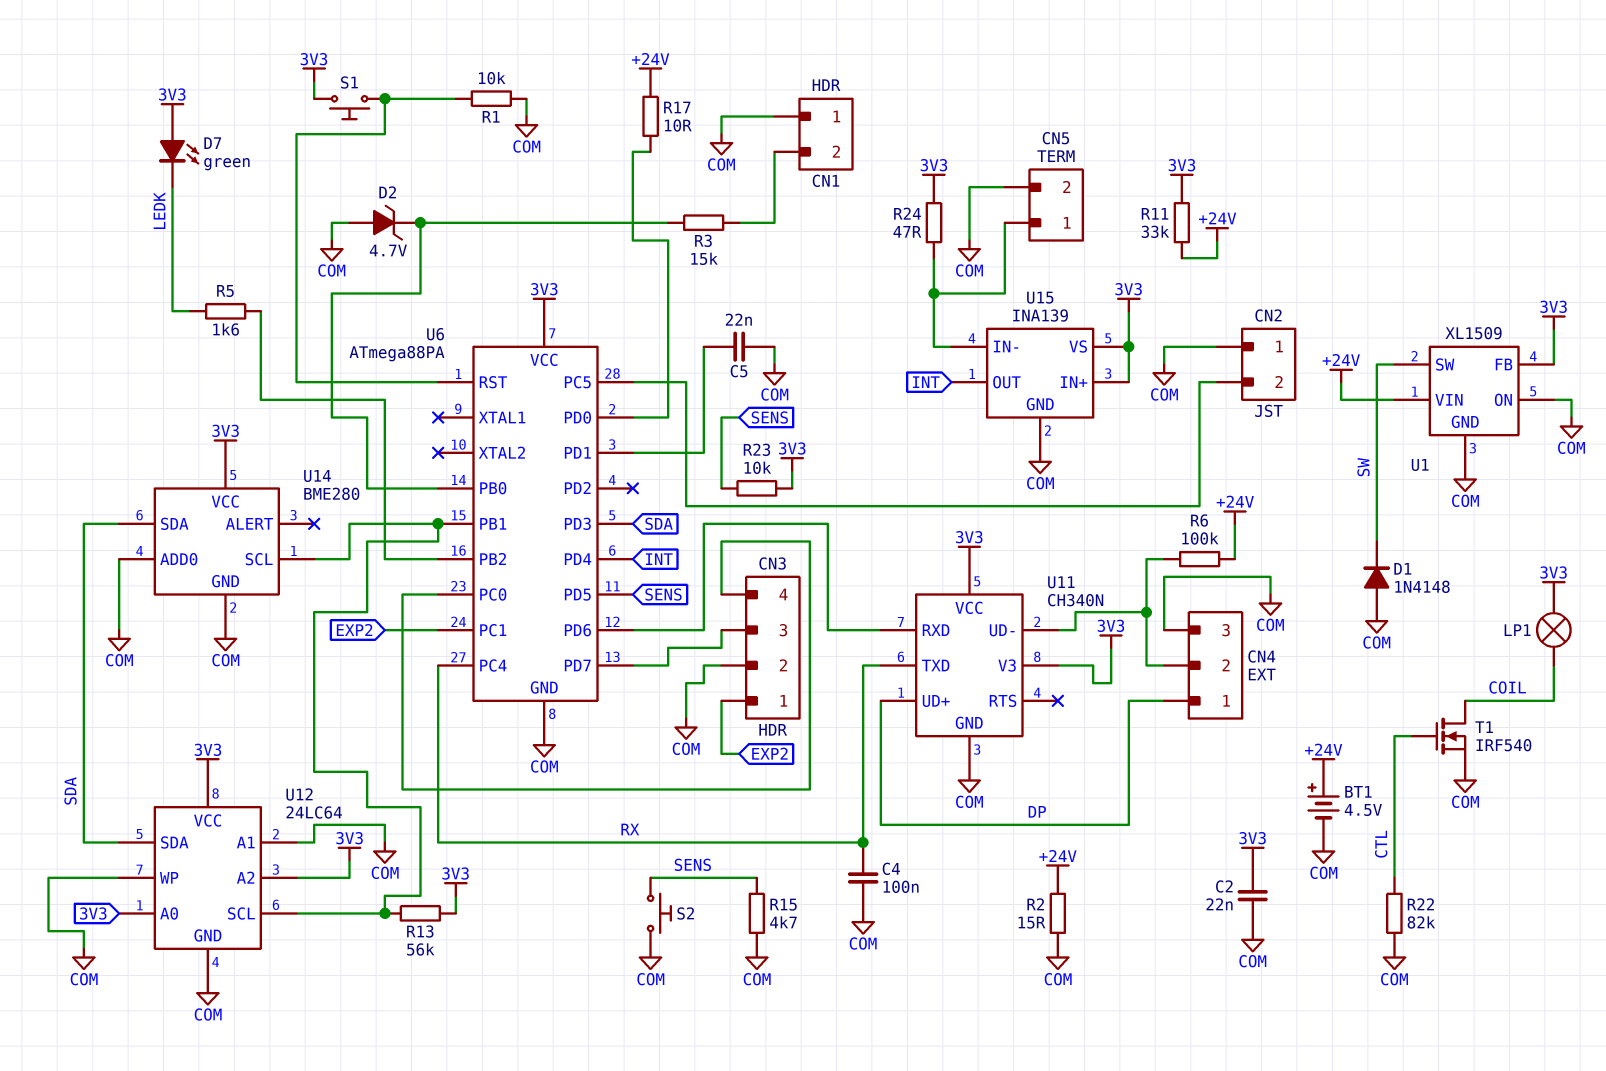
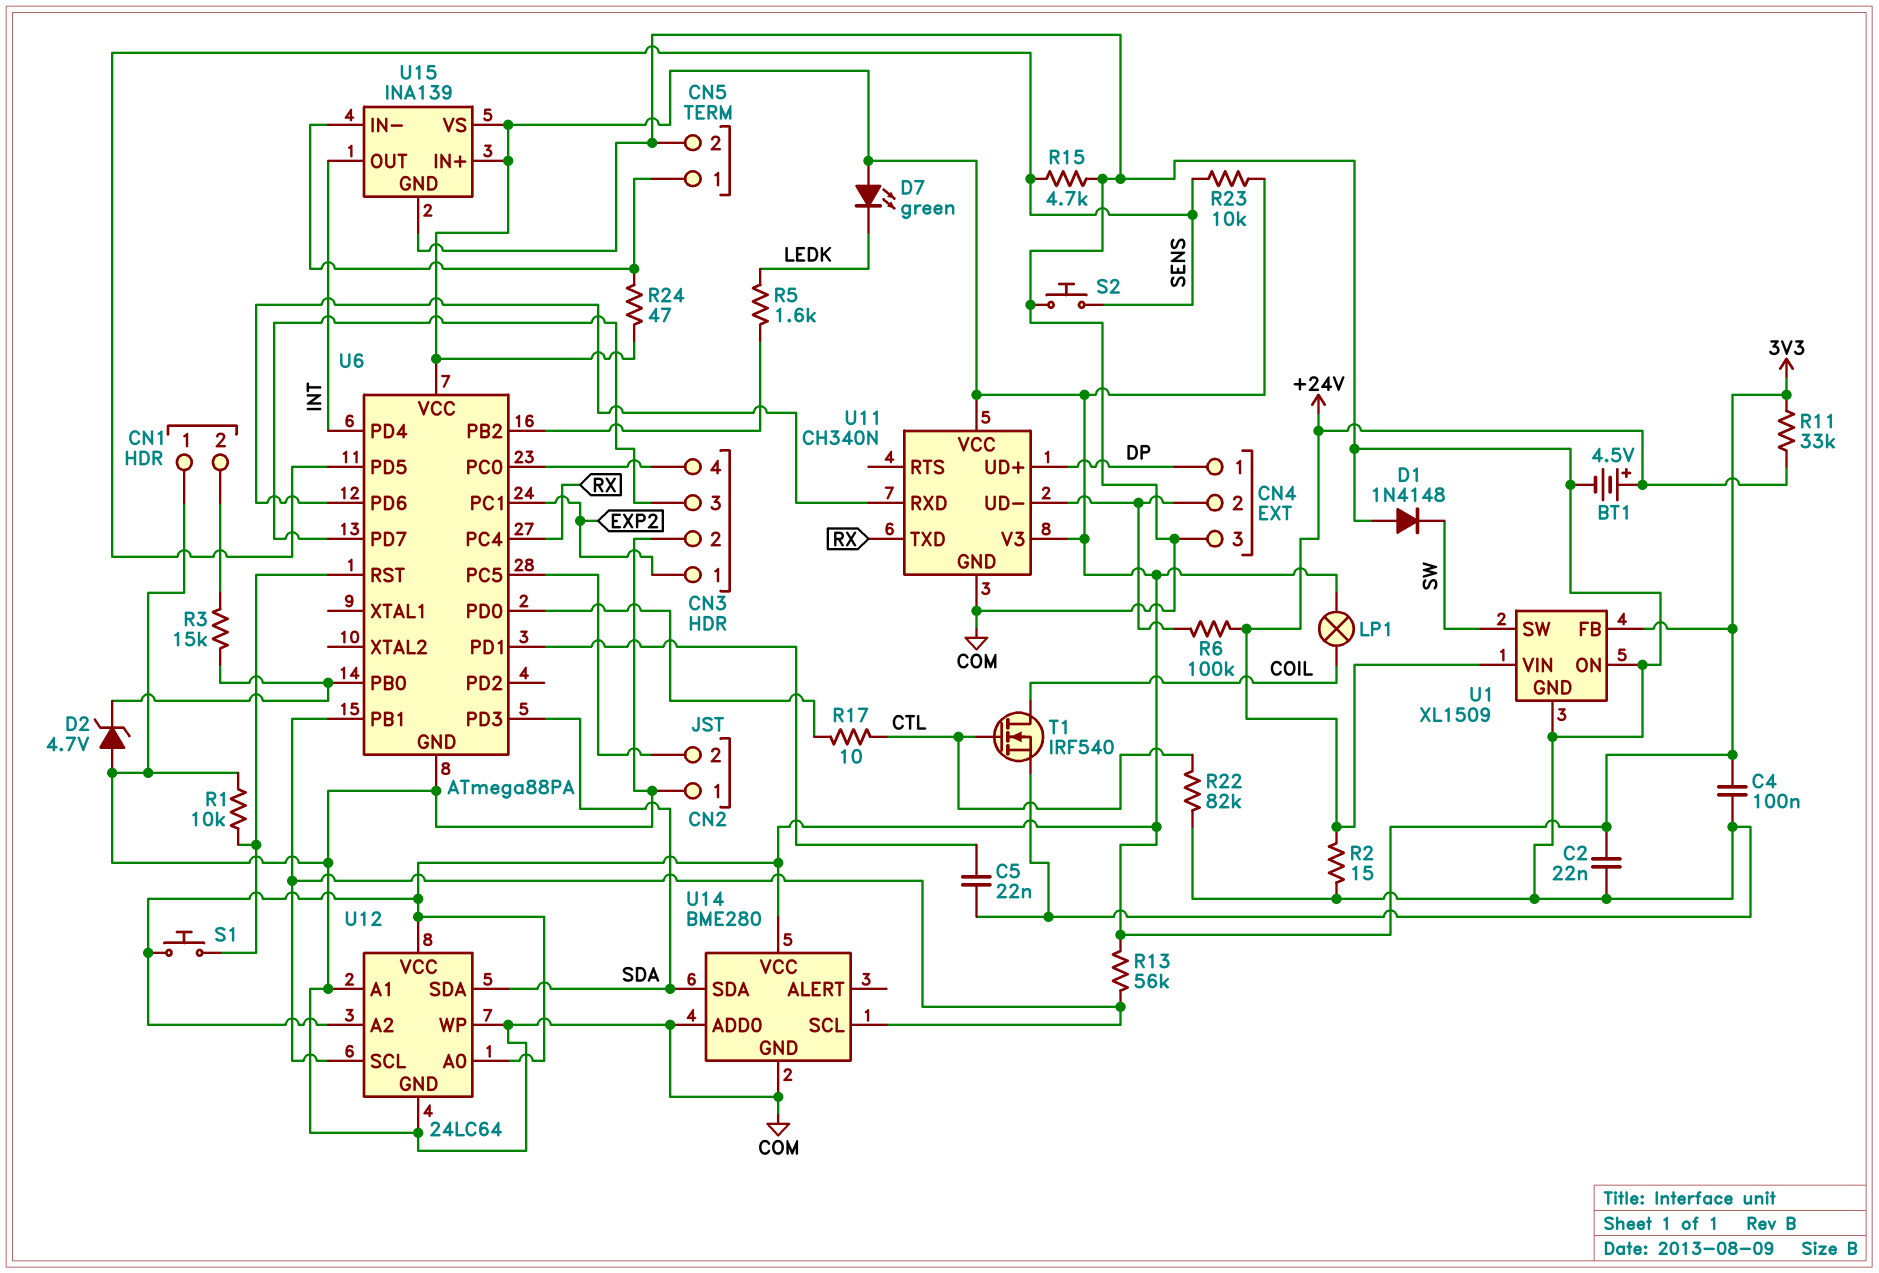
C4: 100nF (COM, RX) -> 100nF (3V3, COM)
R17: 10 (+24V, U6/PD0) -> 10 (CTL, U6/PD0)

